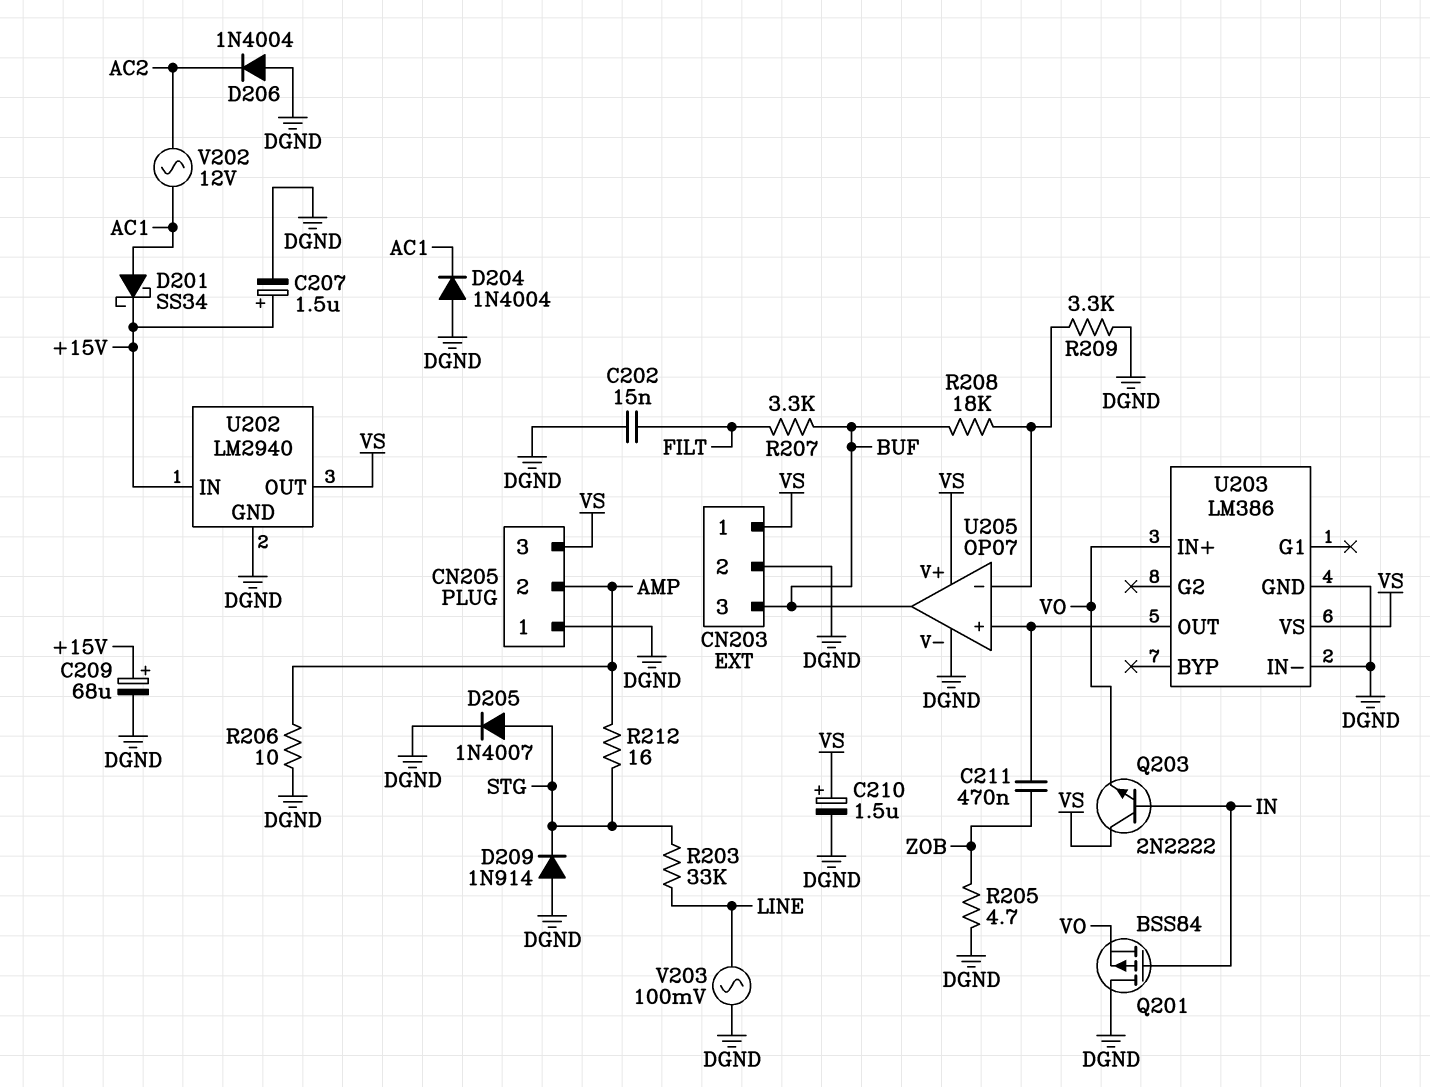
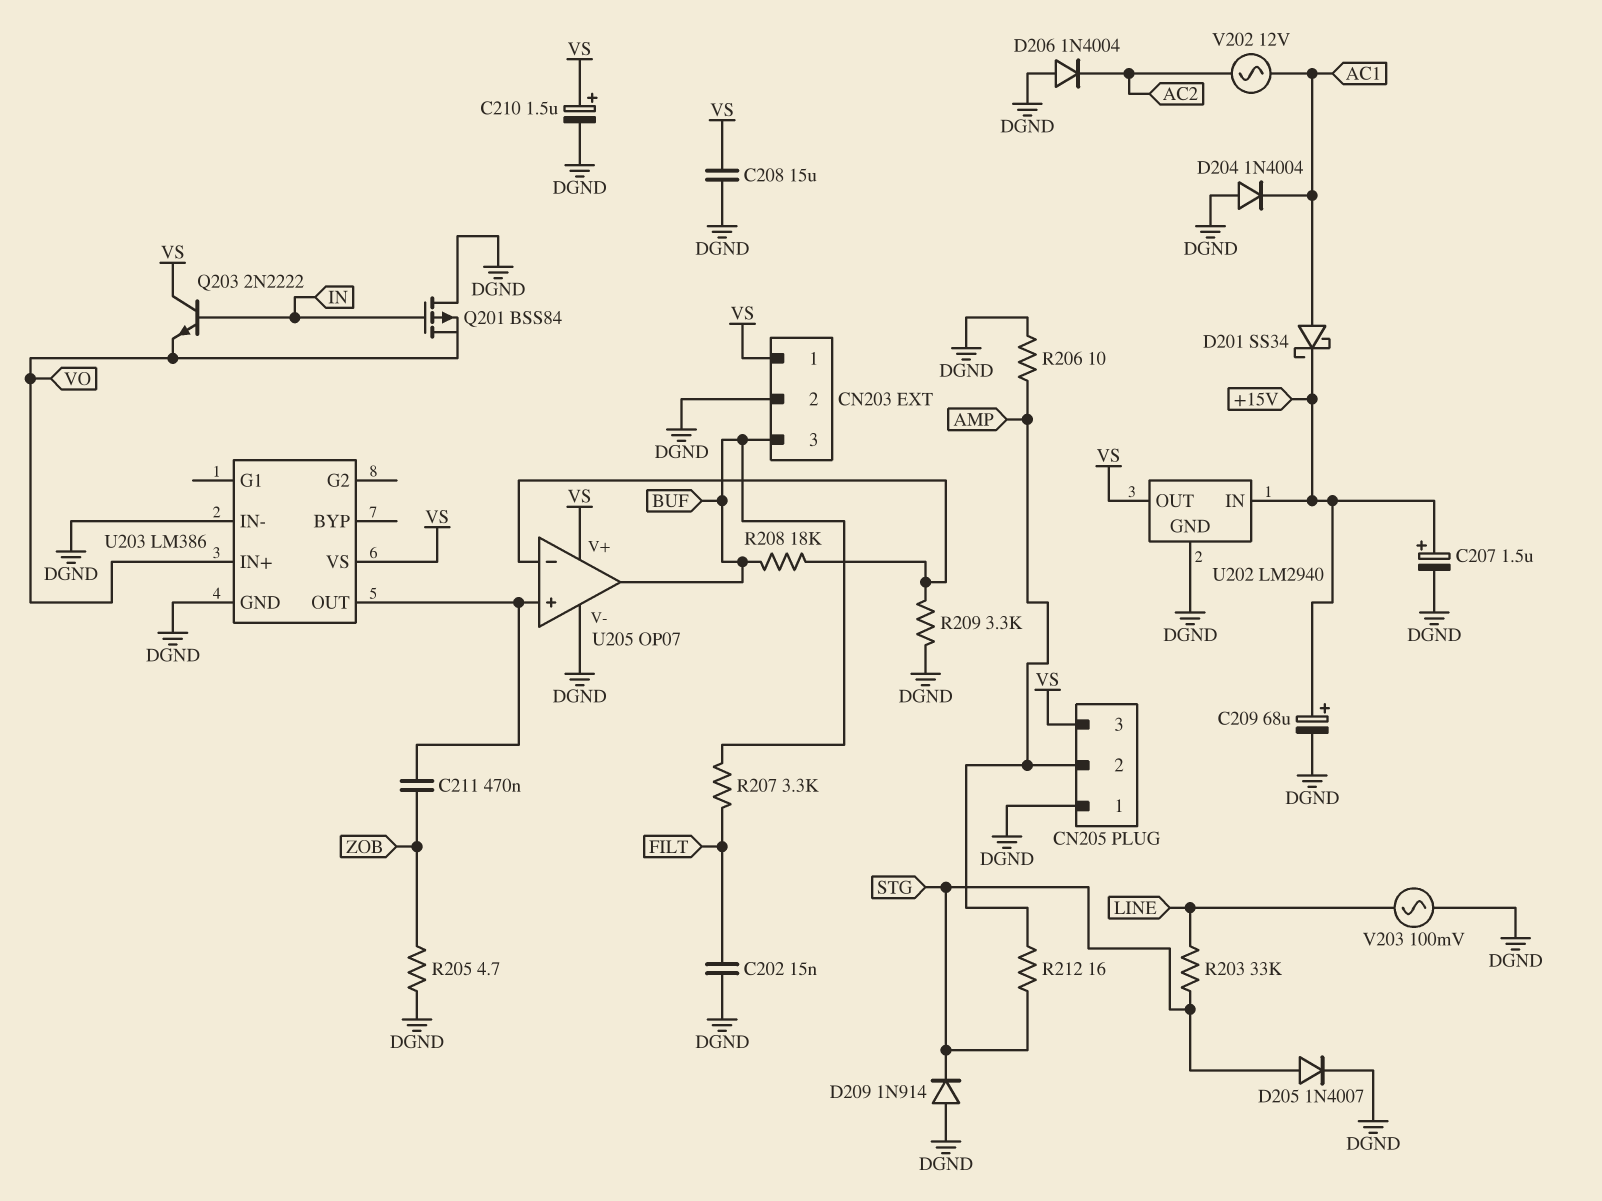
C208: none -> 15uF (DGND, VS)

